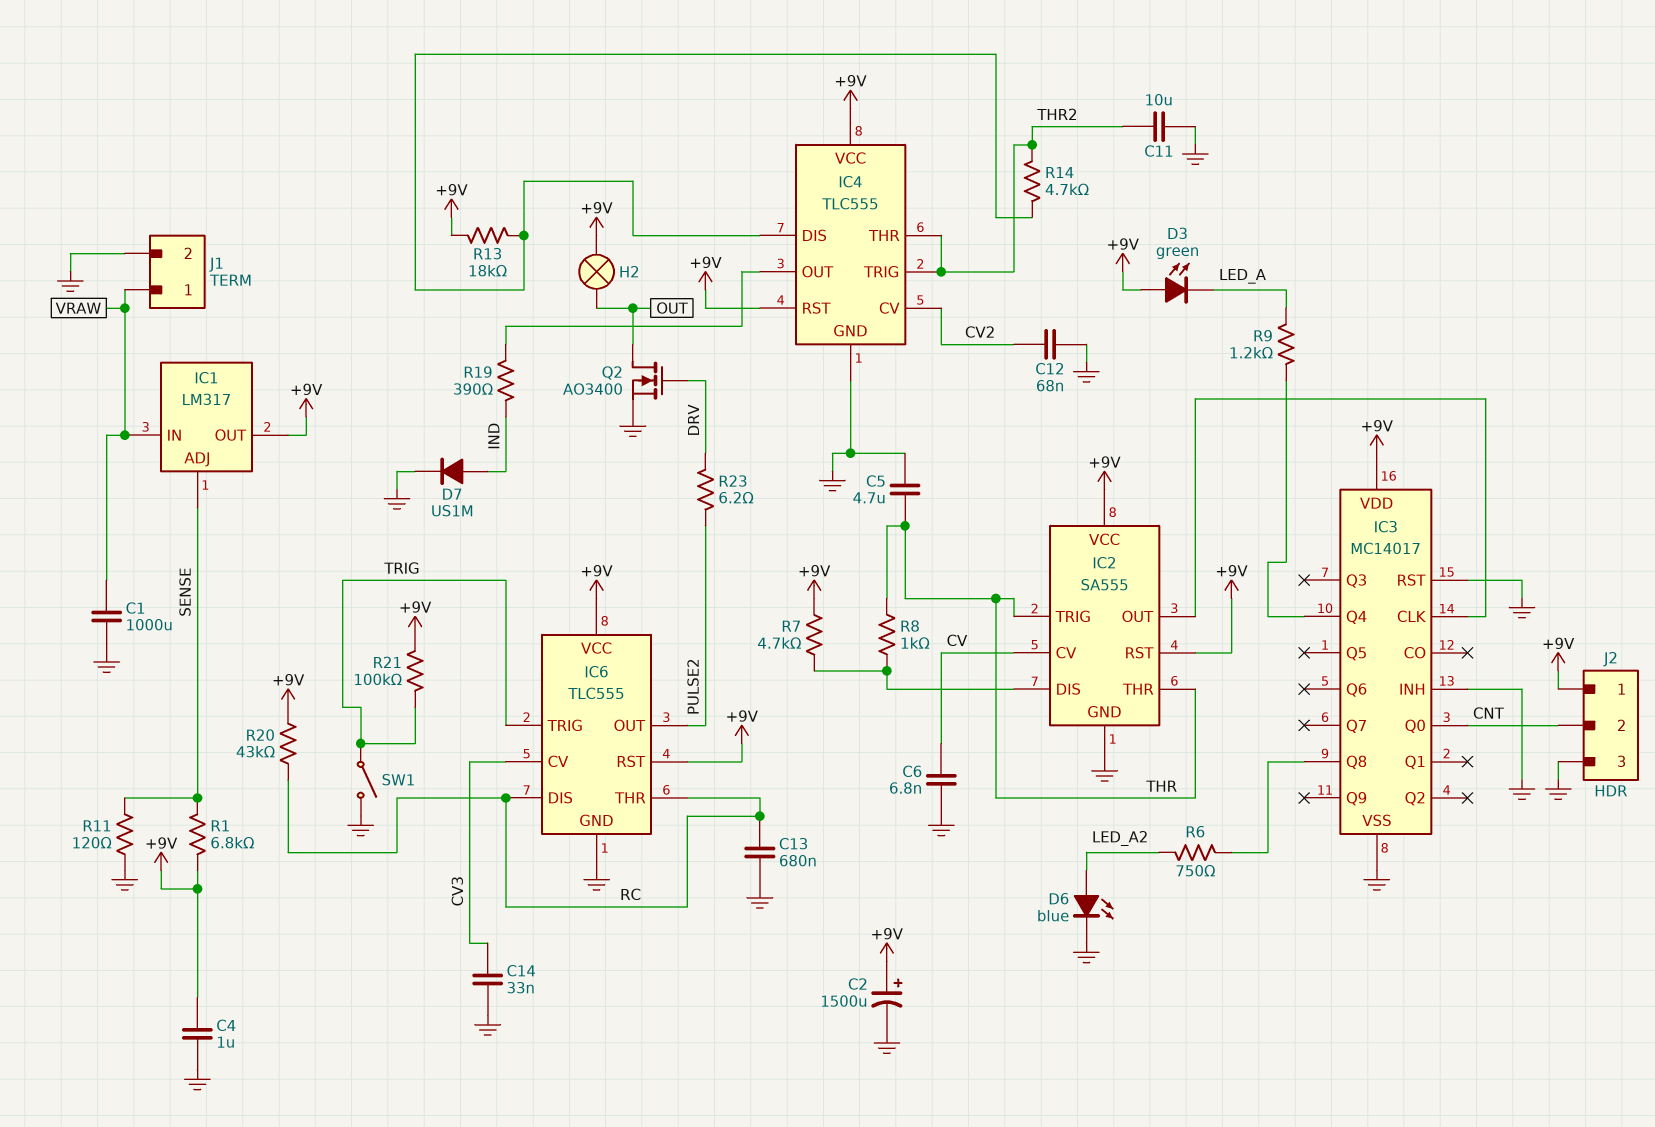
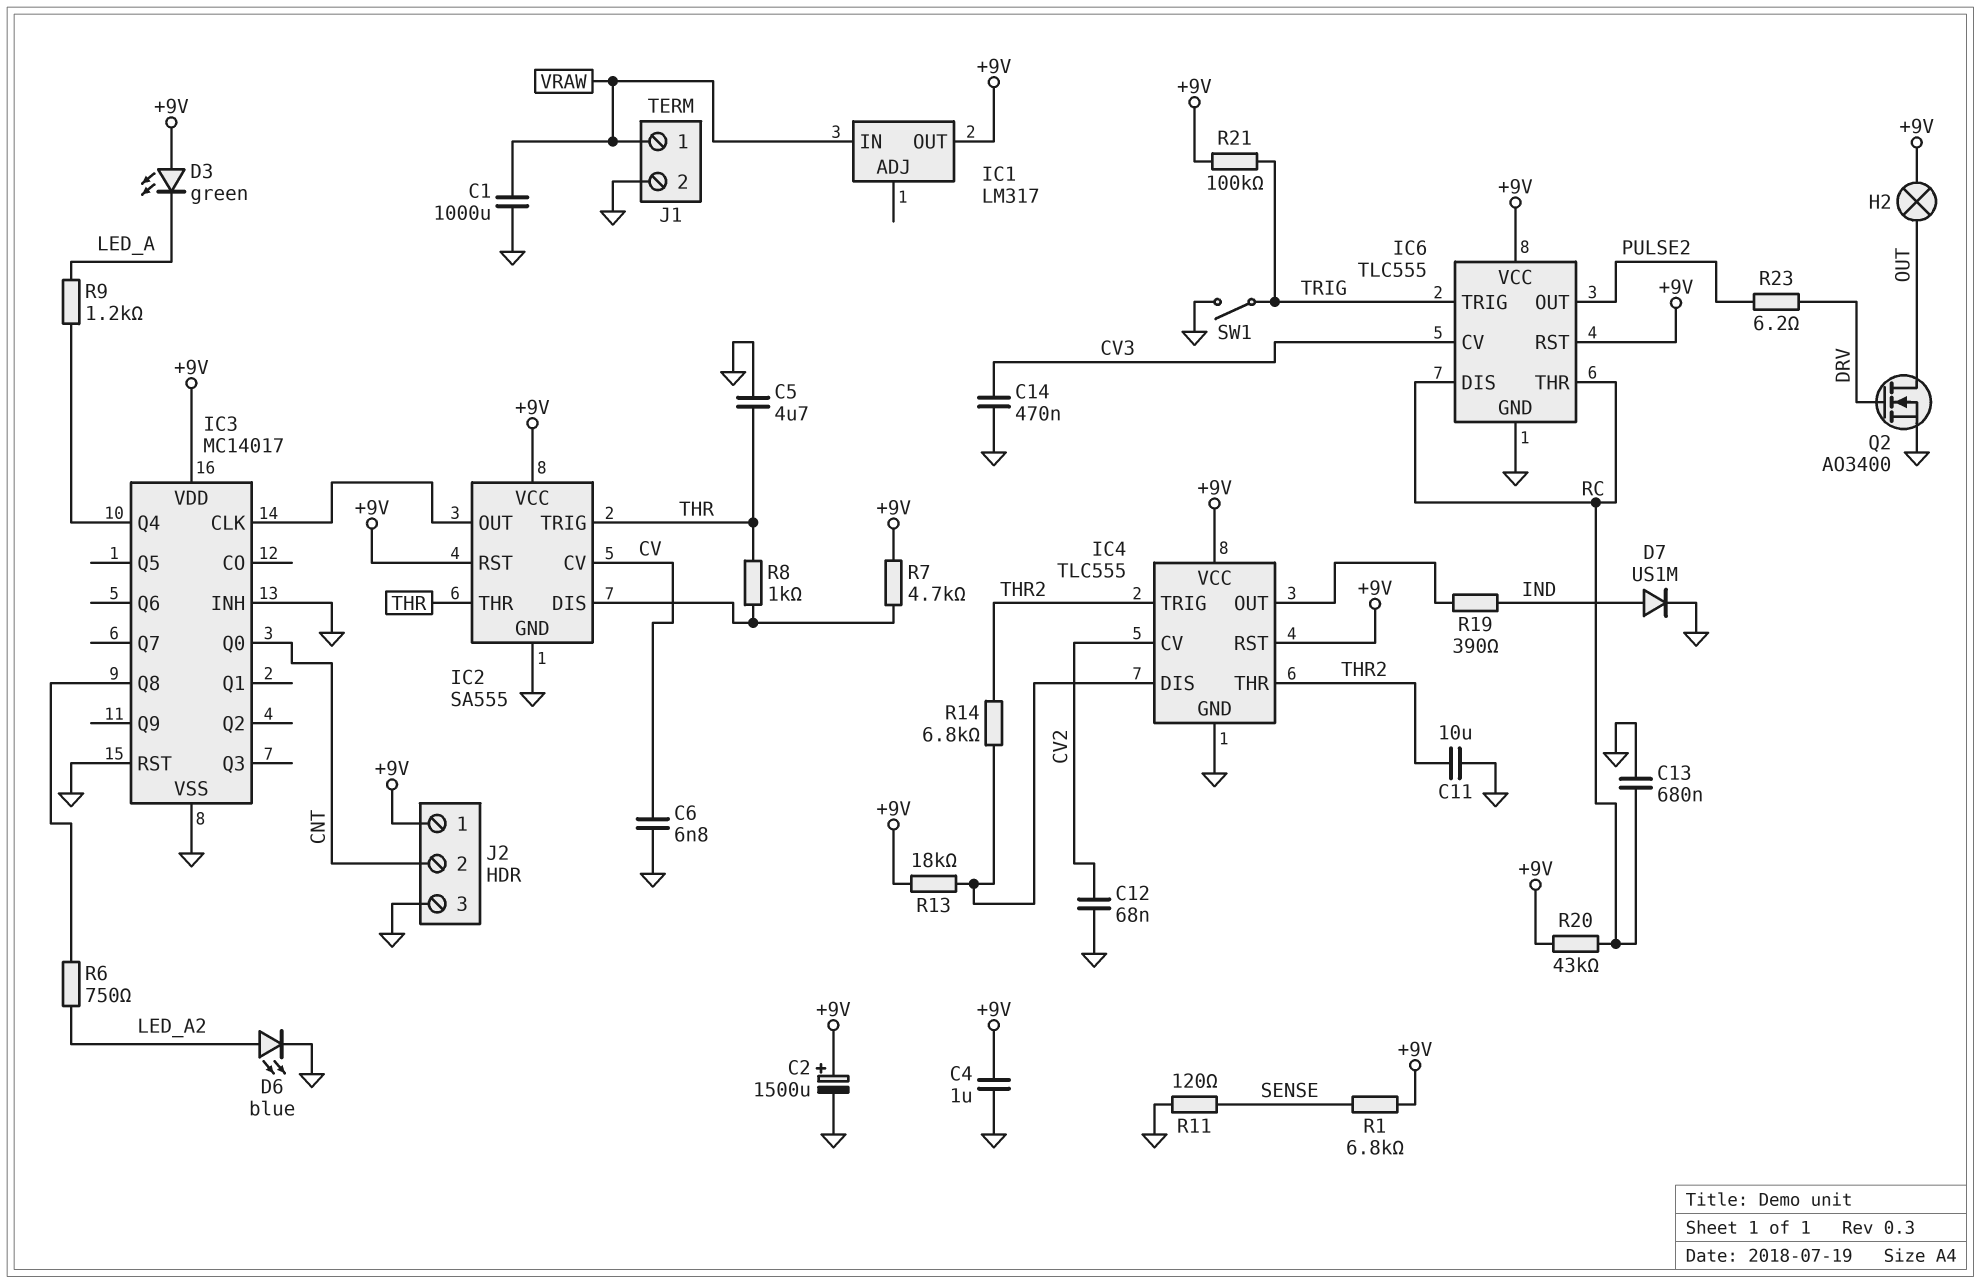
C14: 33nF (CV3, GND) -> 470nF (CV3, GND)
IC1 pin ADJ: SENSE -> none
R14: 4.7k (IC4/DIS, THR2) -> 6.8k (IC4/DIS, THR2)

